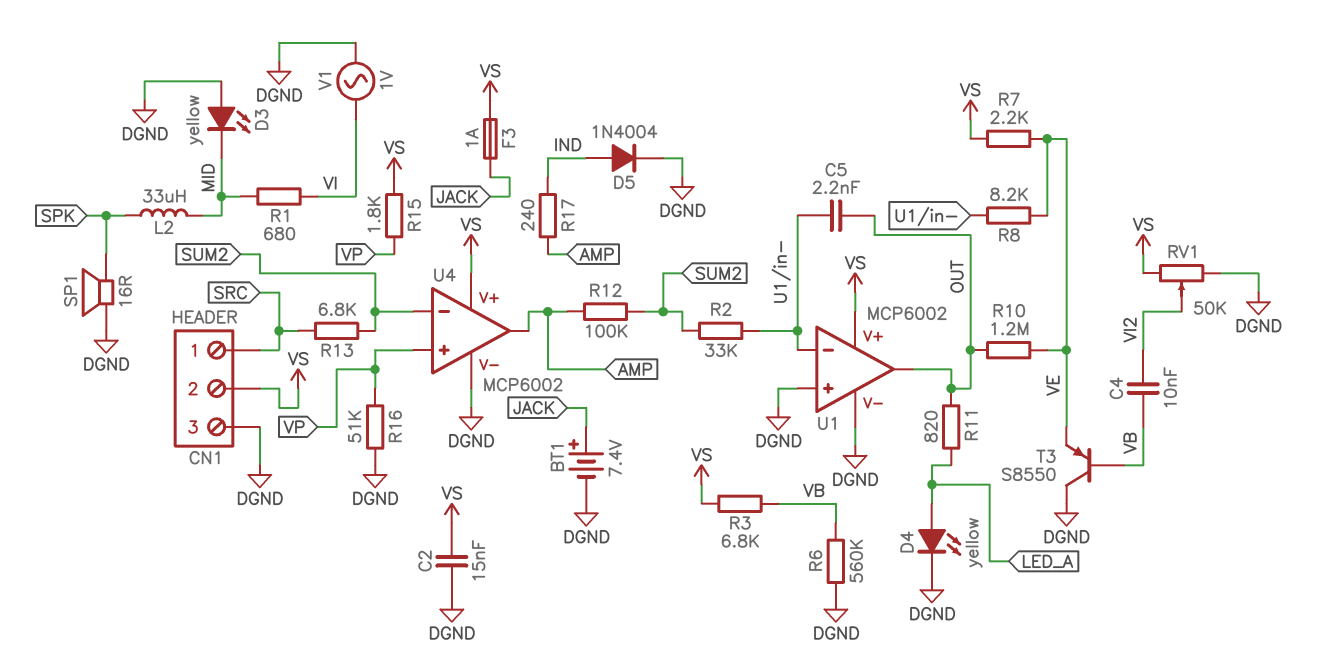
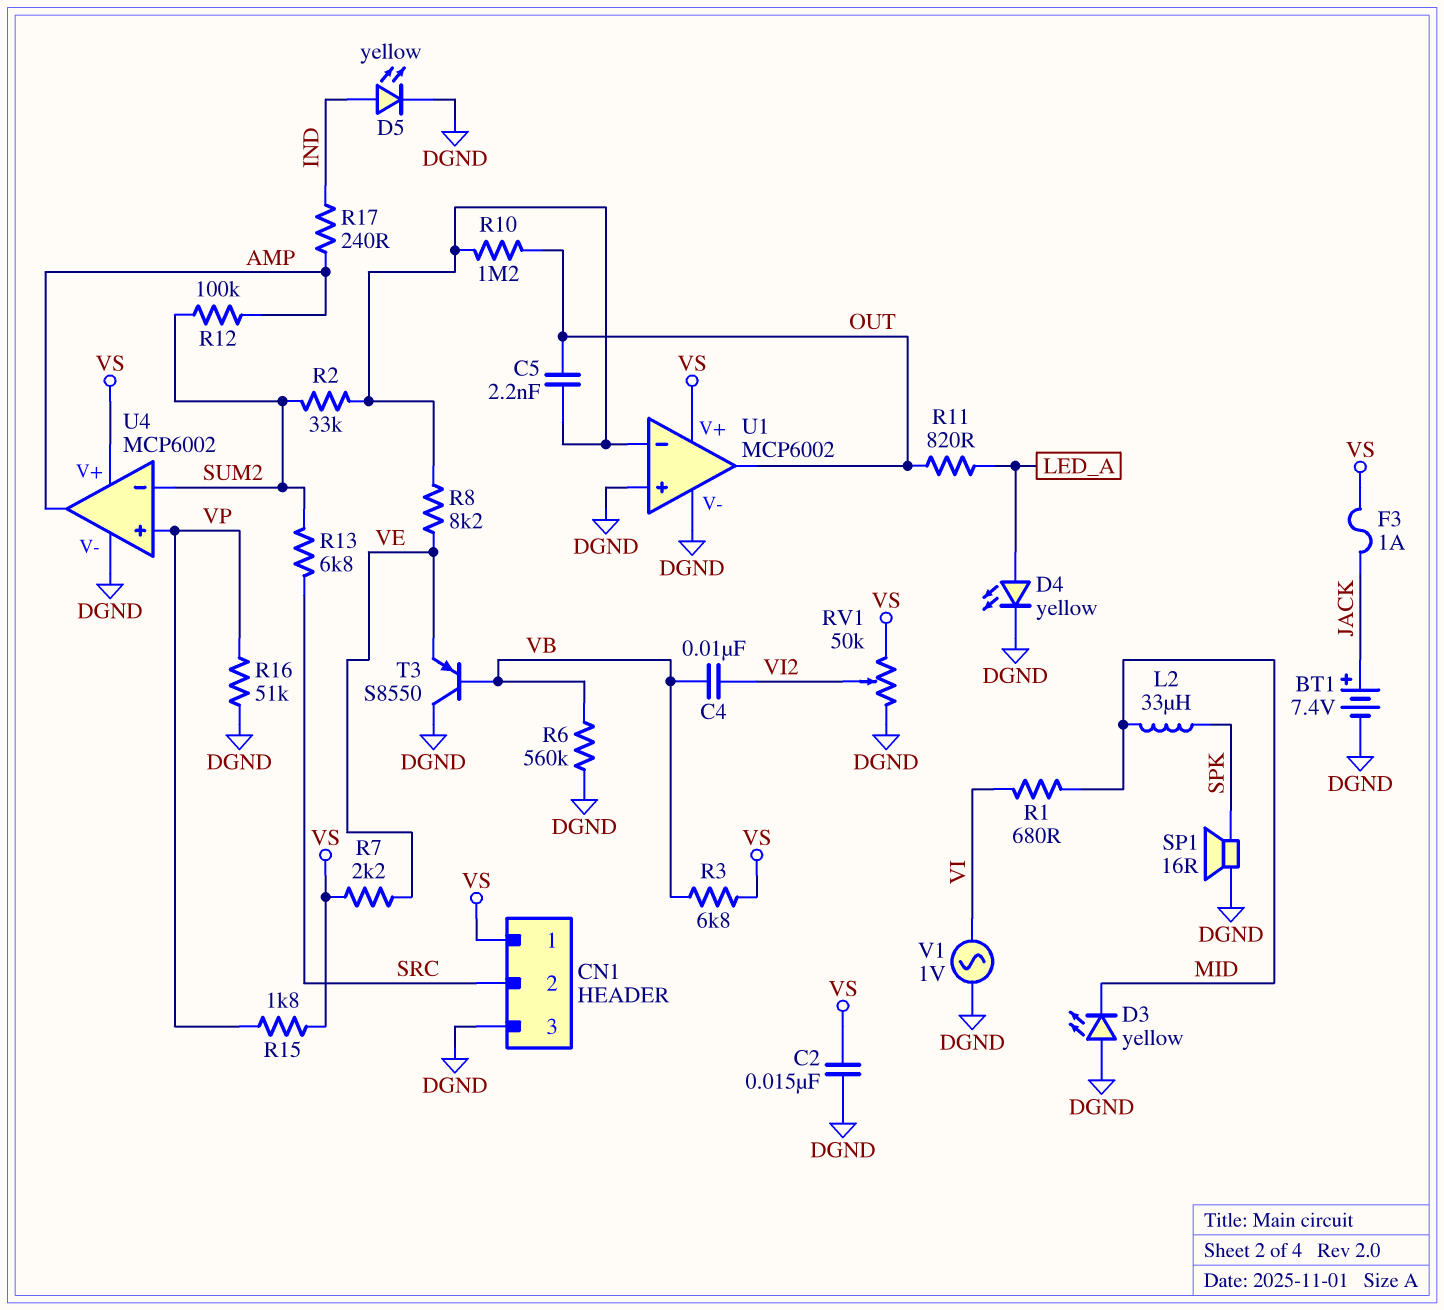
CN1 pin 1: SRC -> VS
CN1 pin 2: VS -> SRC
D5: diode 1N4004 (A IND, K DGND) -> LED yellow (A IND, K DGND)
R10: 1.2M (OUT, VE) -> 1.2M (OUT, U1/in-)

